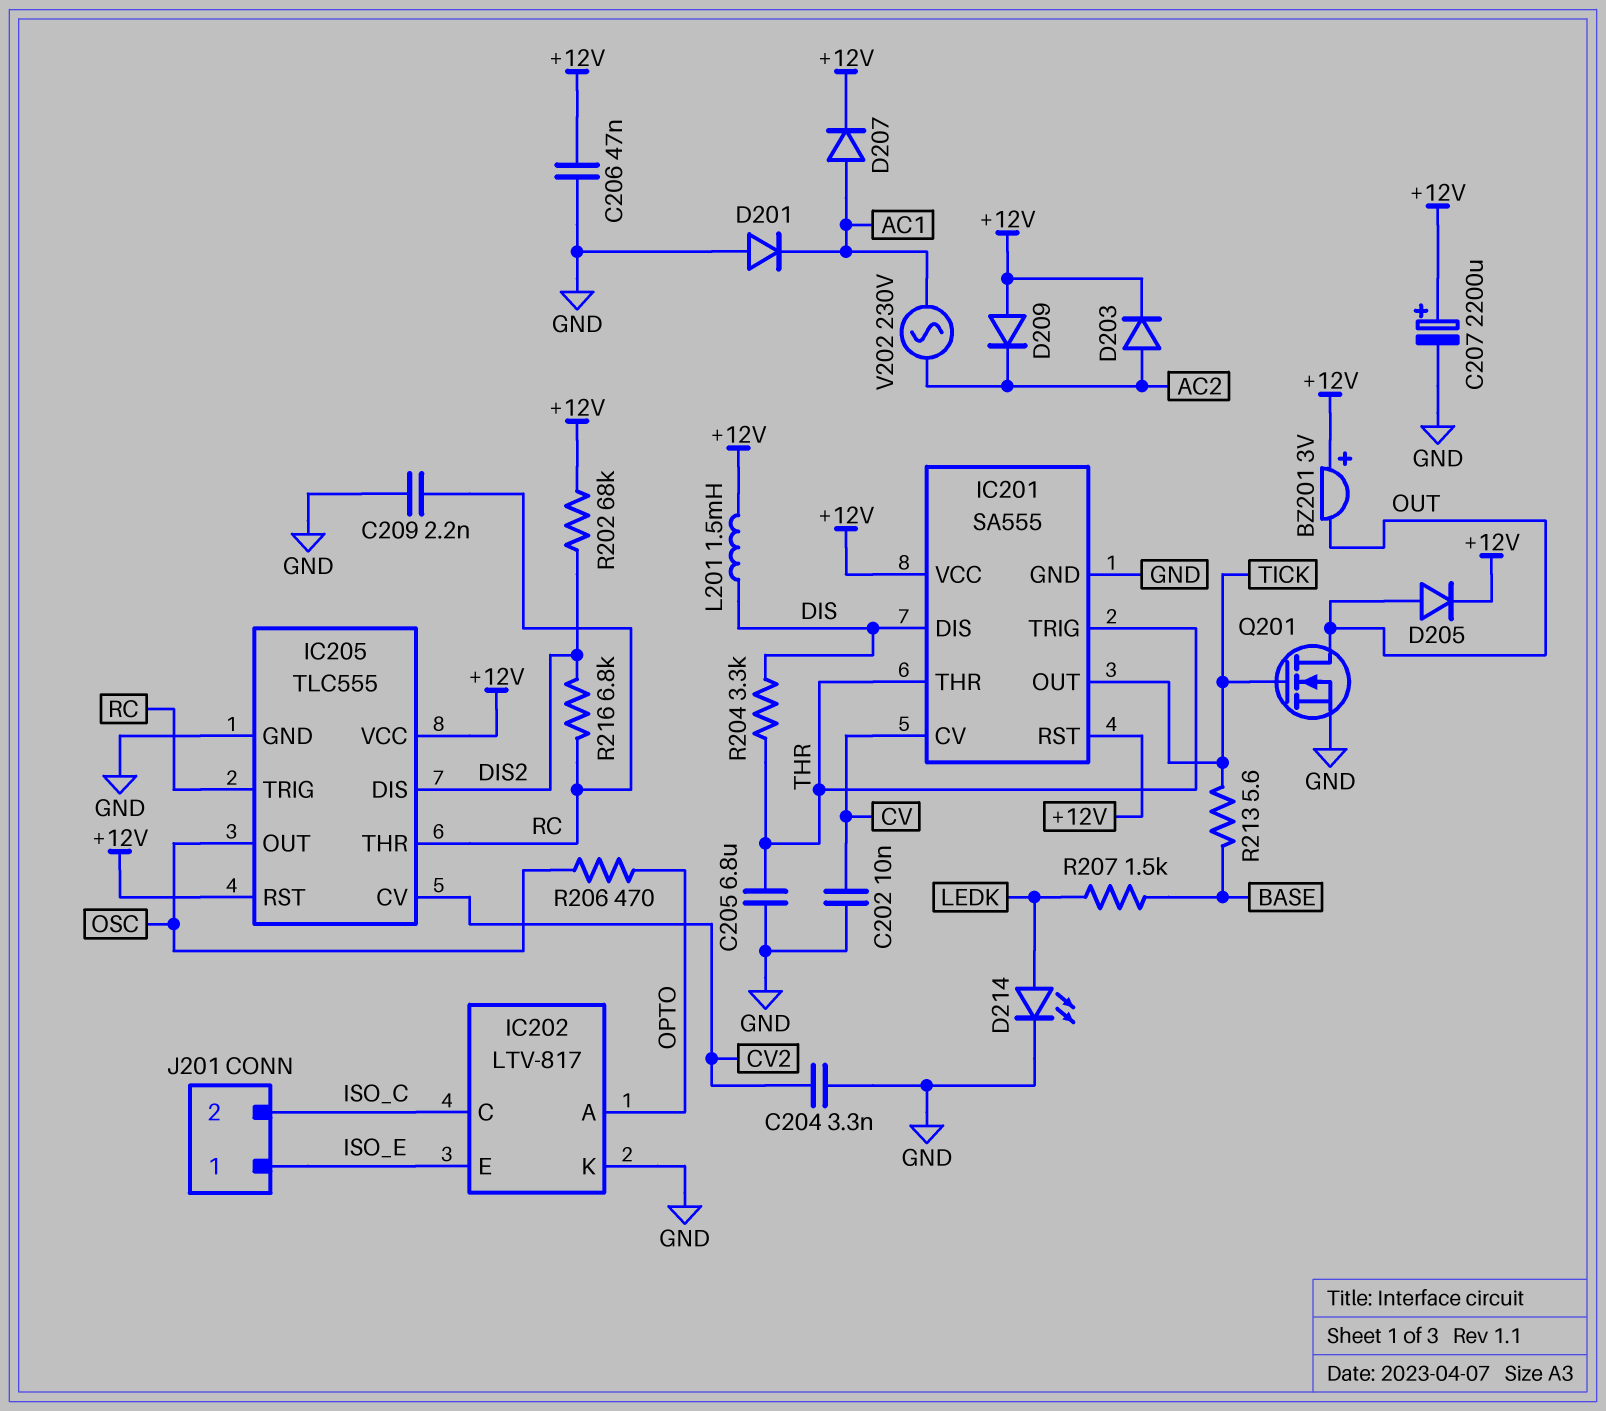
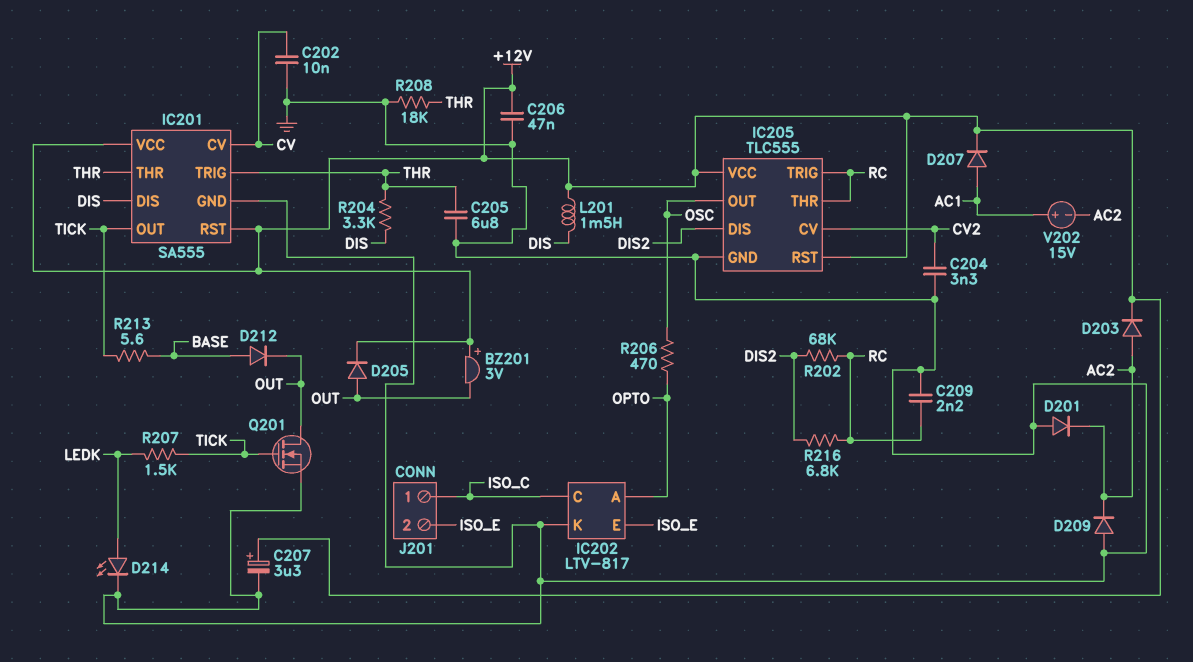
C207: 2200uF (plus +12V, minus GND) -> 3.3uF (plus +12V, minus GND)
D201: diode (A GND, K AC1) -> diode (A GND, K AC2)
D209: diode (A +12V, K AC2) -> diode (A GND, K AC2)
D212: none -> diode (A BASE, K OUT)
J201 pin 1: ISO_E -> ISO_C
J201 pin 2: ISO_C -> ISO_E
R202: 68k (+12V, DIS2) -> 68k (DIS2, RC)
R207: 1.5k (BASE, LEDK) -> 1.5k (LEDK, TICK)
R208: none -> 18k (GND, THR)
V202: AC 230V (AC1, AC2) -> 15V (plus AC1, minus AC2)

